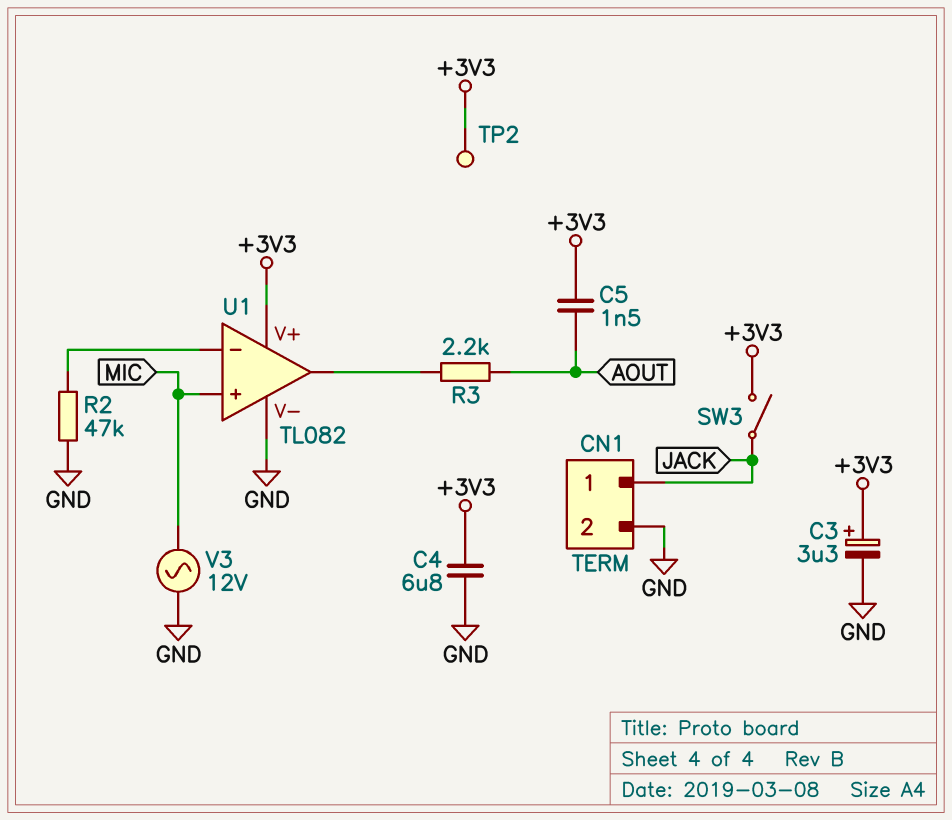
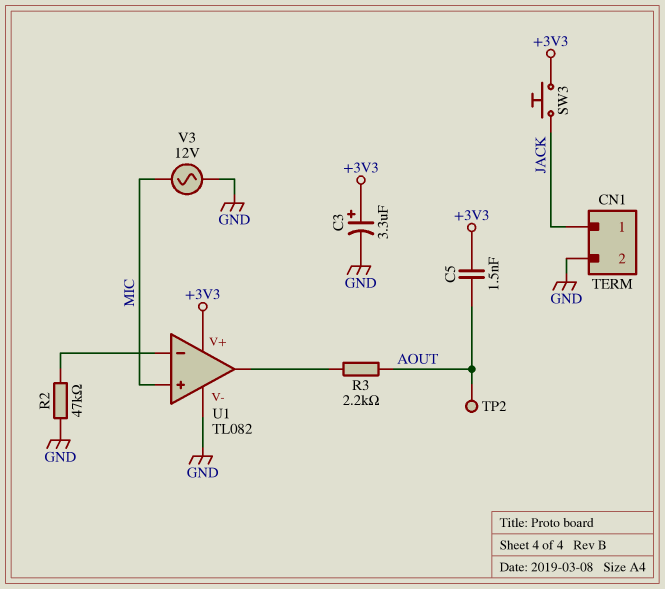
C4: 6.8uF (+3V3, GND) -> none
SW3: switch (+3V3, JACK) -> button (+3V3, JACK)
TP2: test point (+3V3) -> test point (AOUT)

